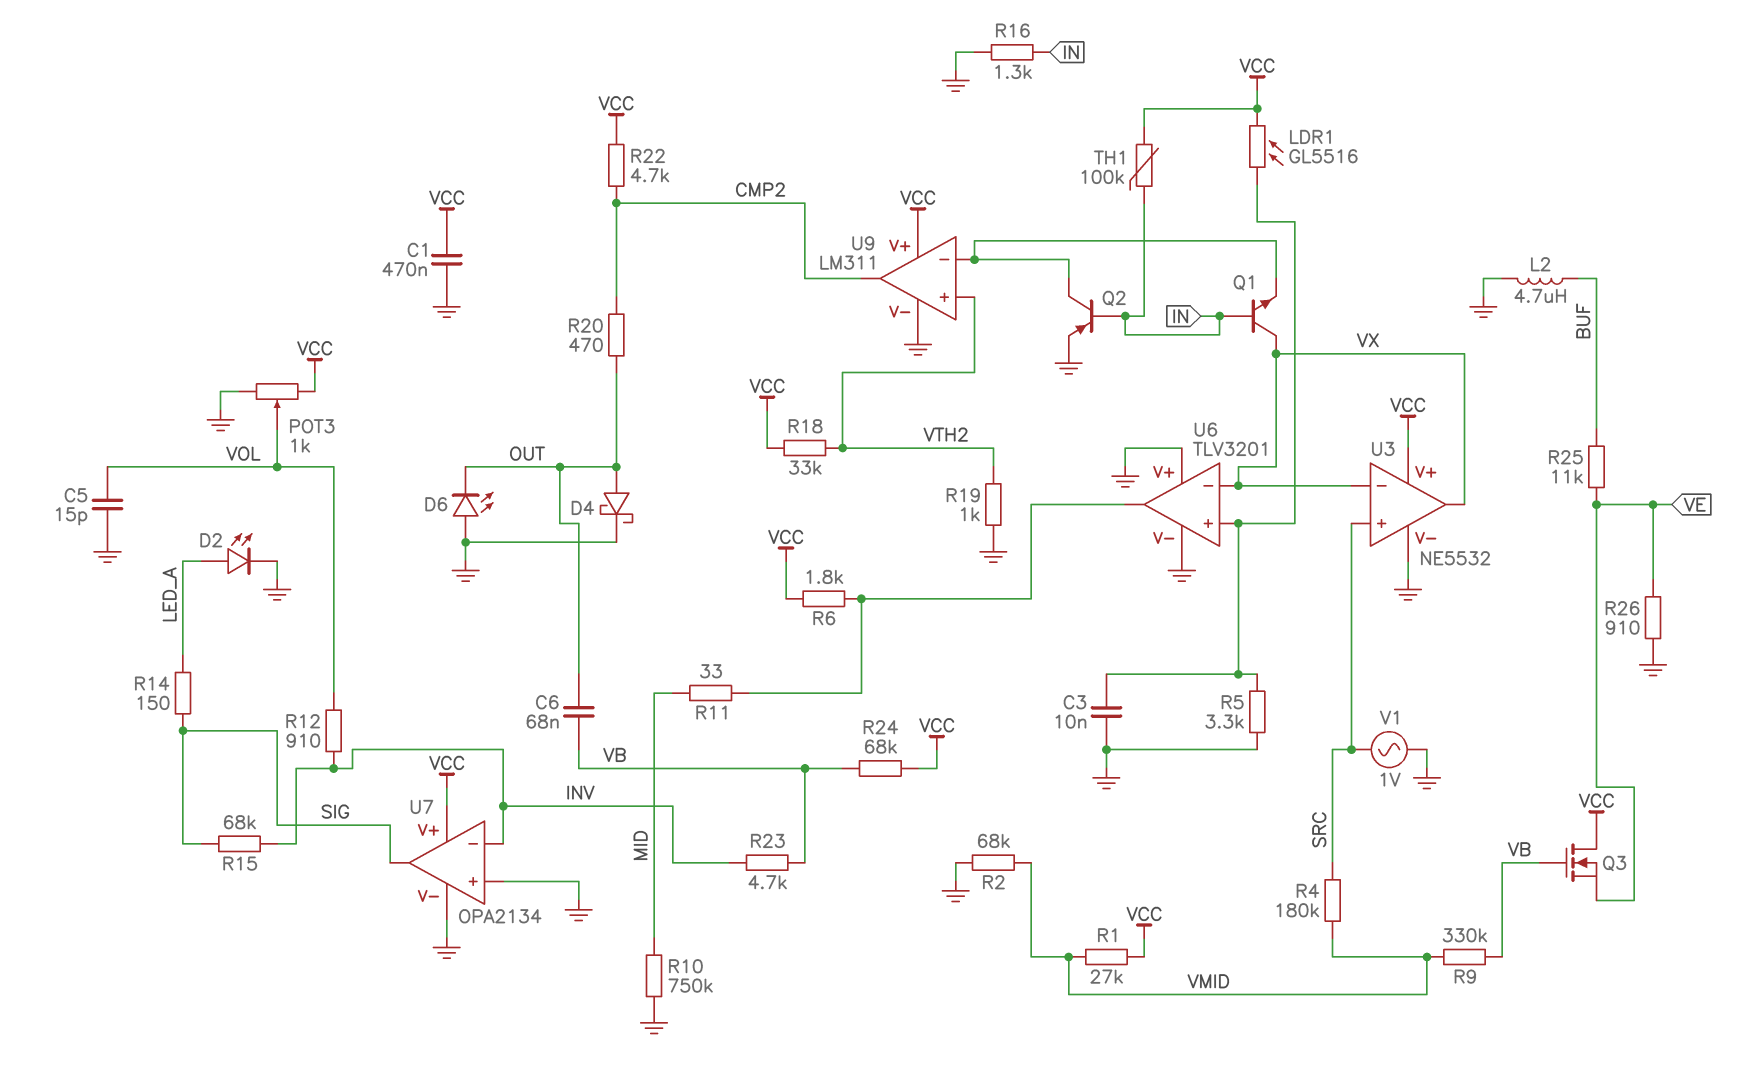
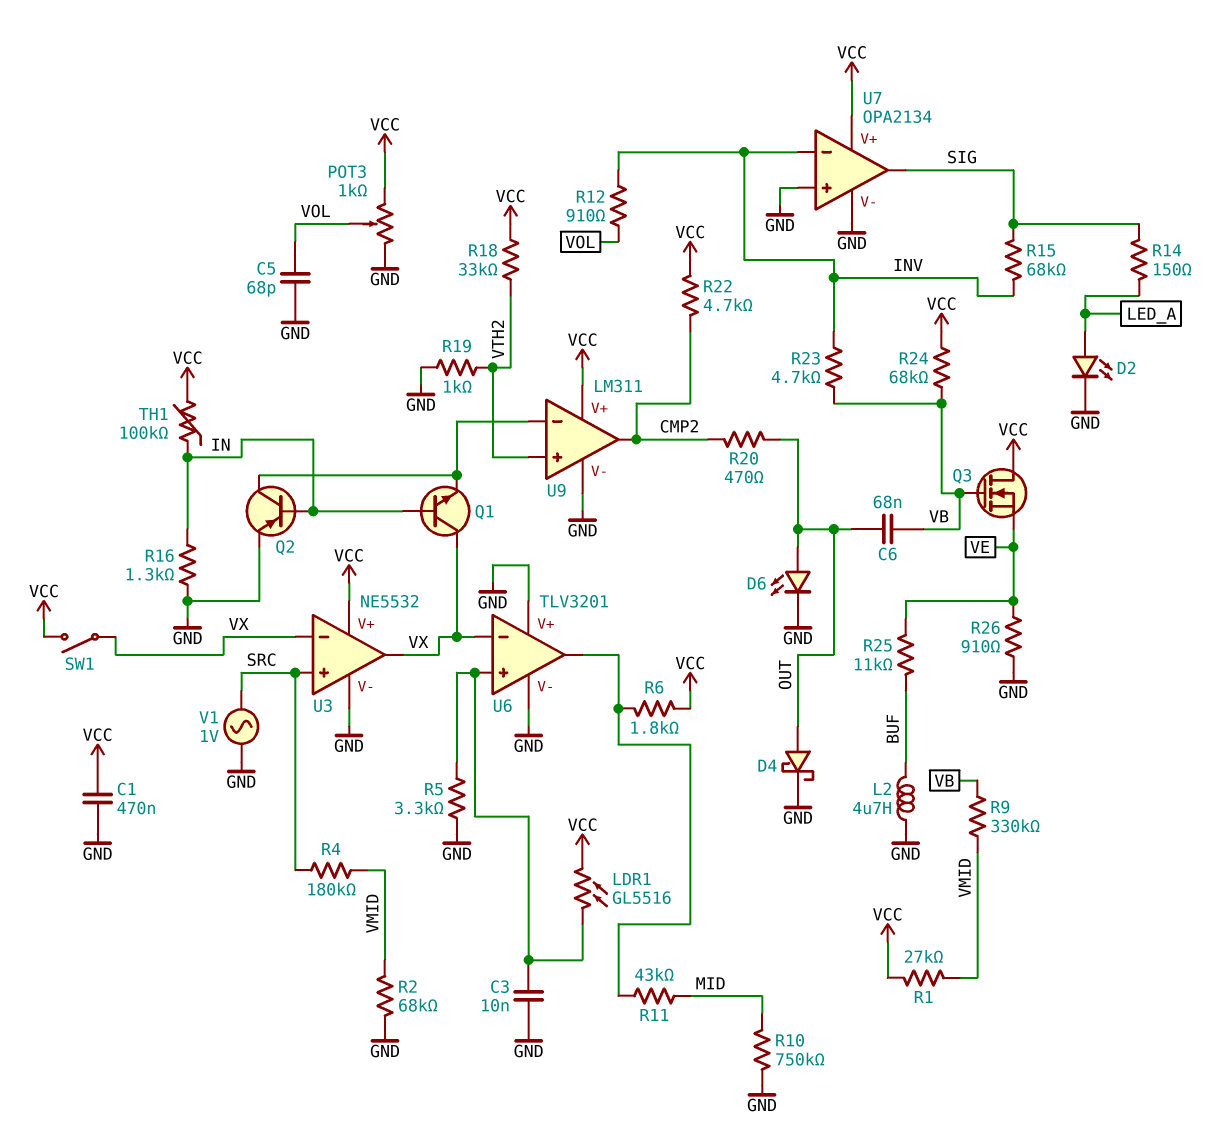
C5: 15pF (GND, VOL) -> 68pF (GND, VOL)
D6: LED (A GND, K OUT) -> LED (A OUT, K GND)
R11: 33 (MID, U6/out) -> 43k (MID, U6/out)
SW1: none -> switch (VCC, VX)

